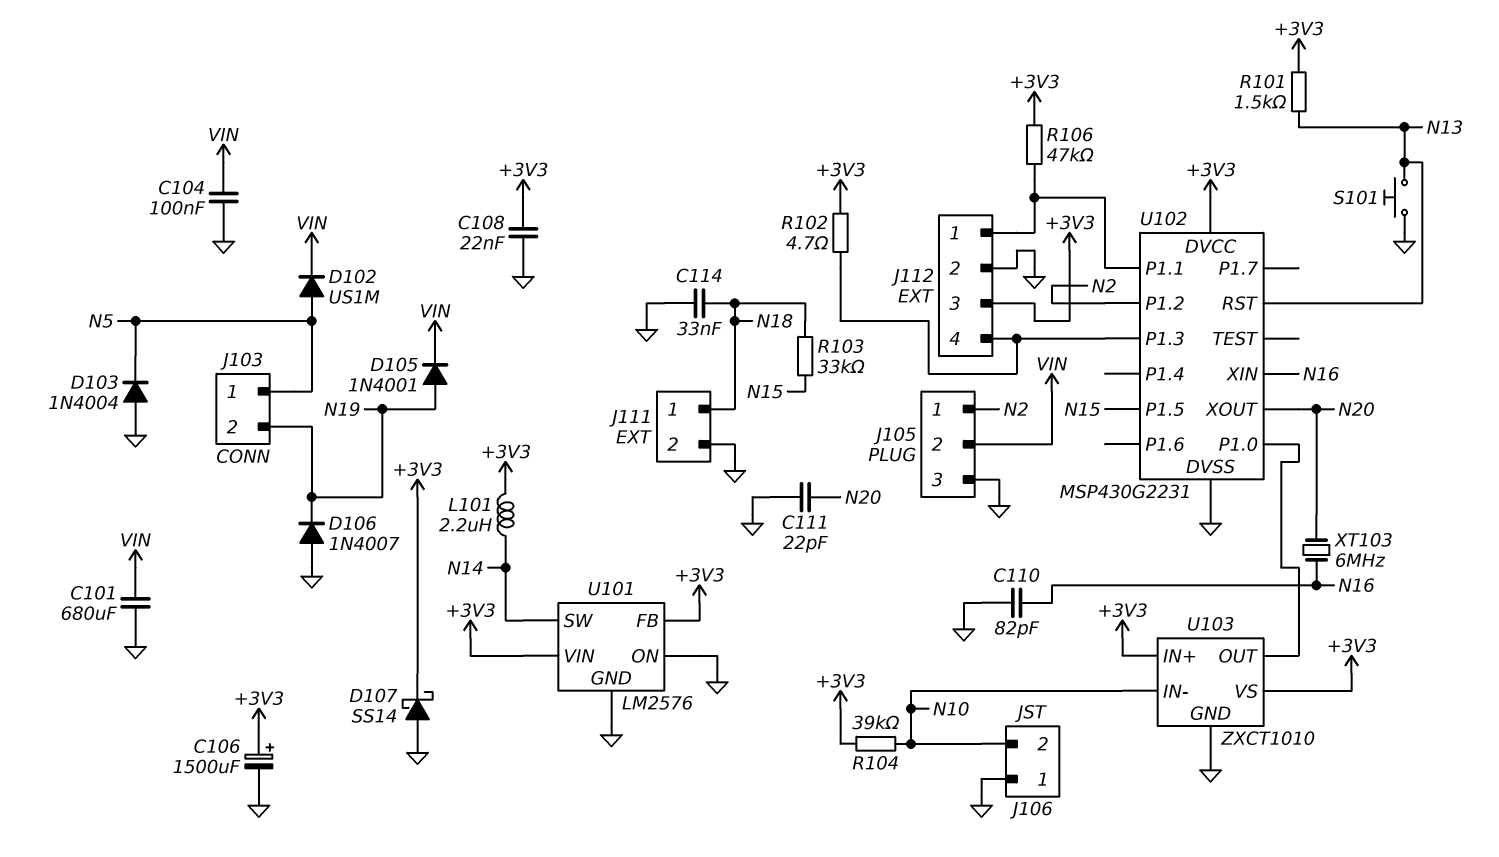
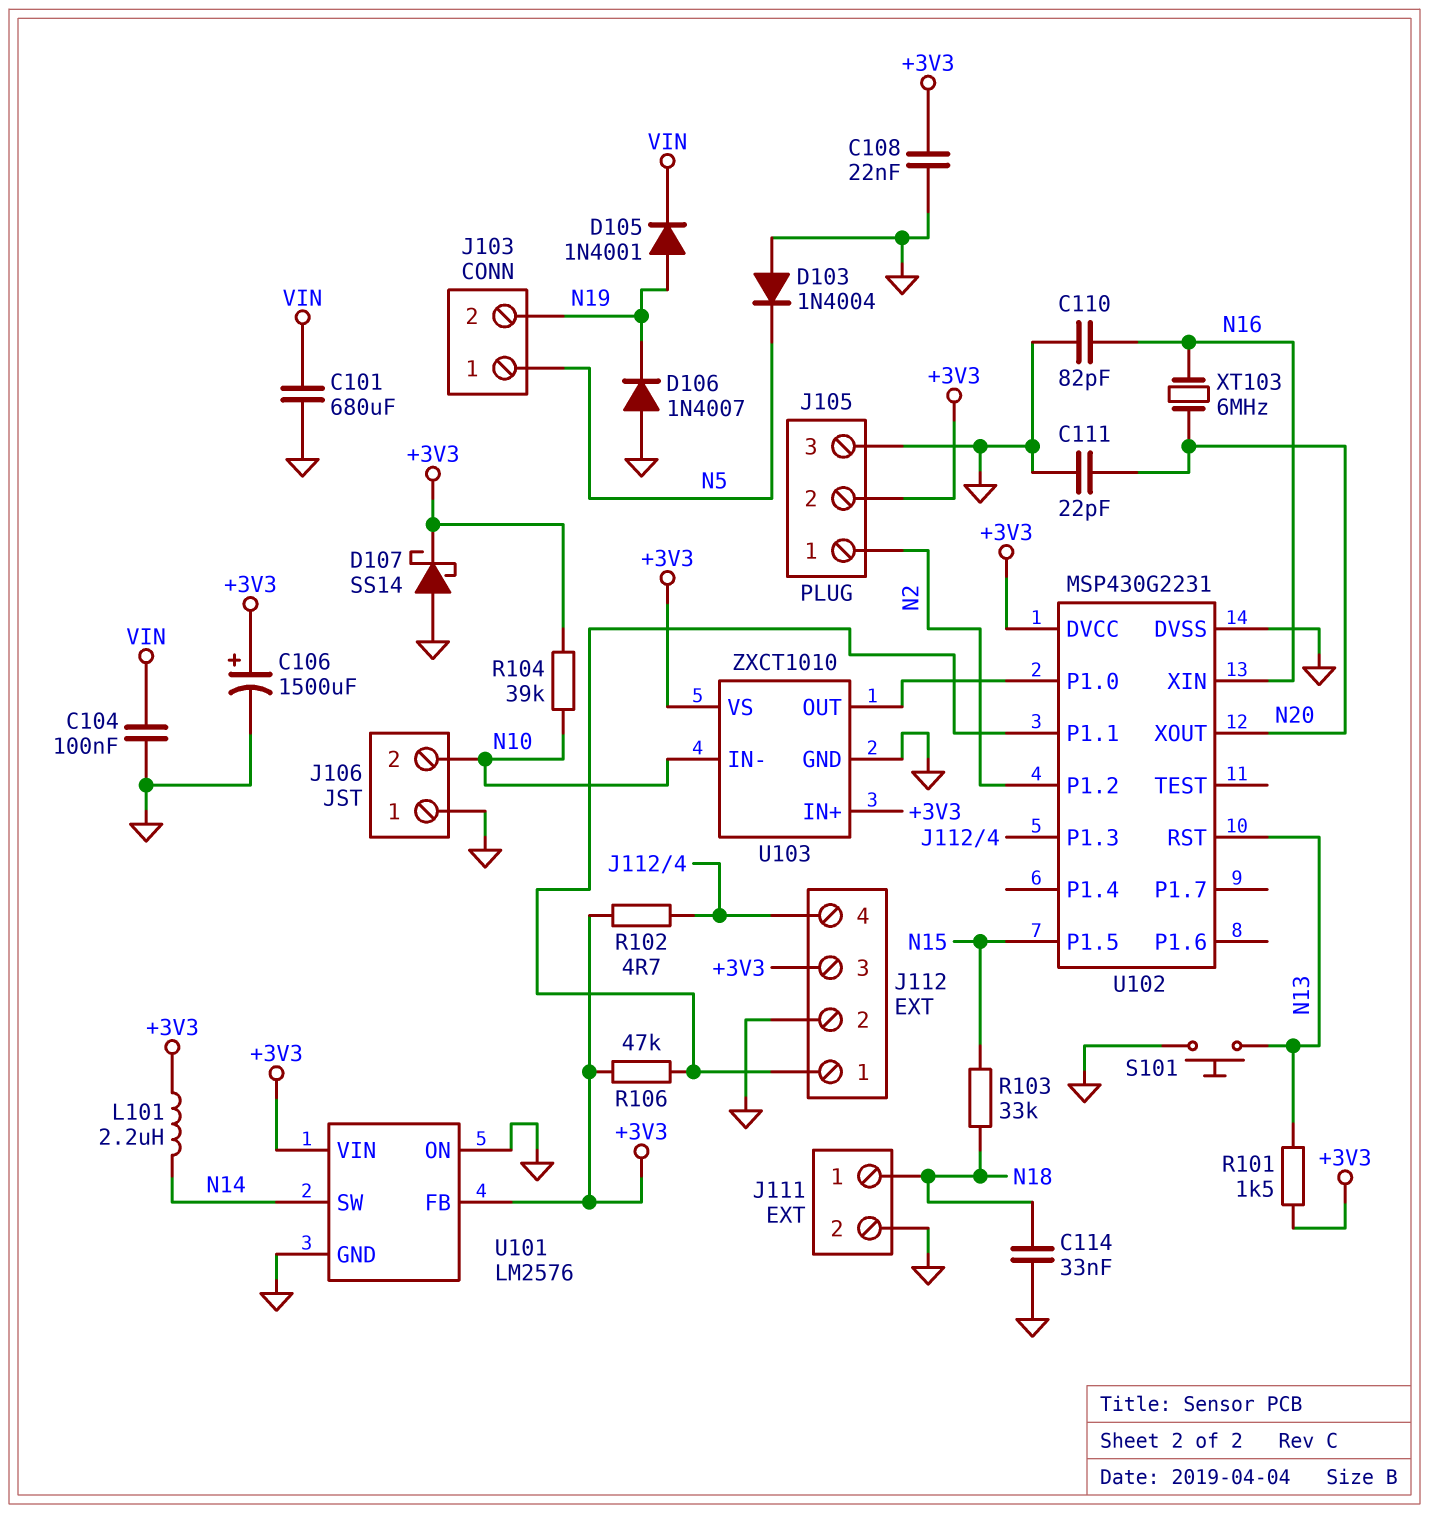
D102: diode US1M (A N5, K VIN) -> none
J105 pin 2: VIN -> +3V3

